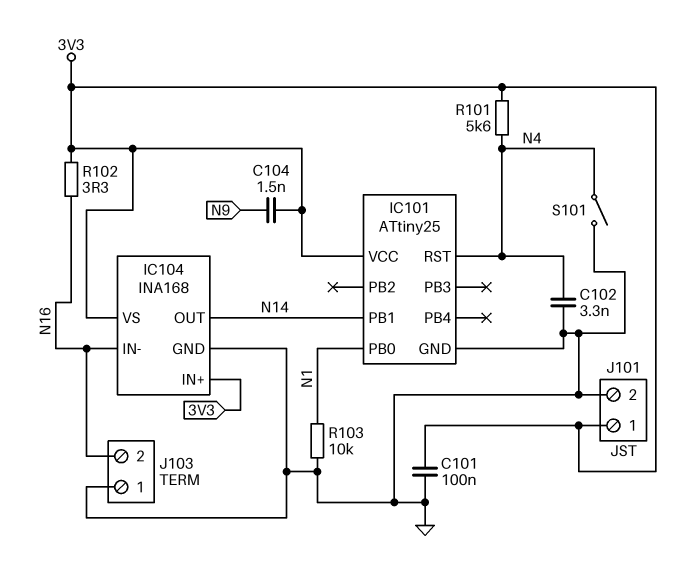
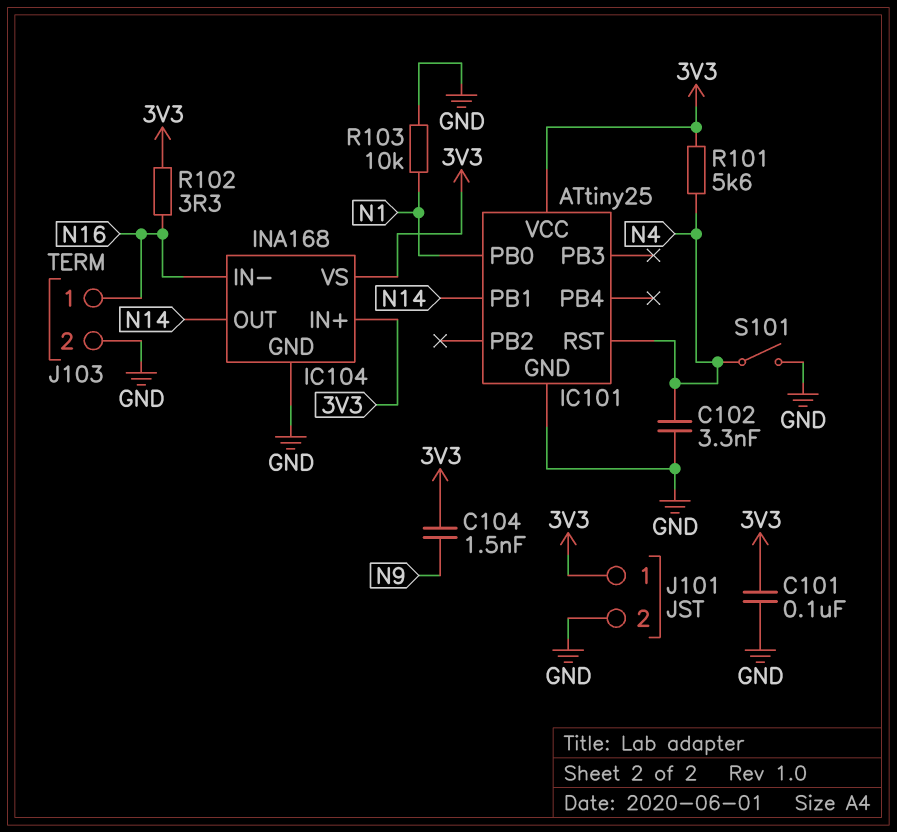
J103 pin 1: GND -> N16
J103 pin 2: N16 -> GND

